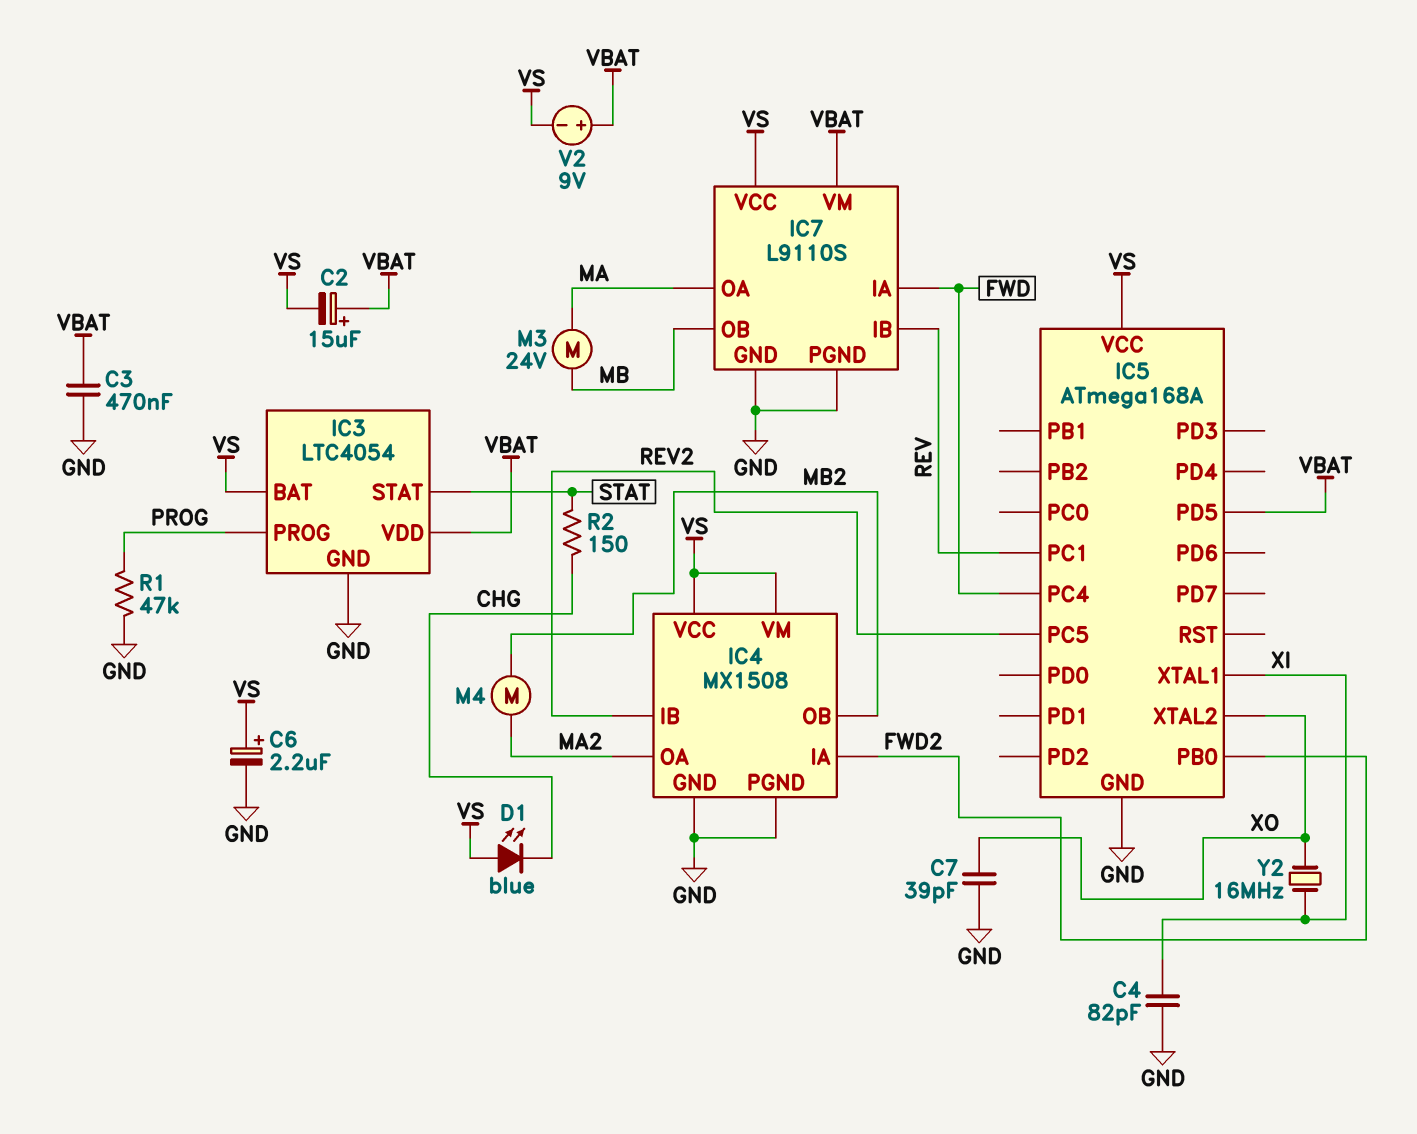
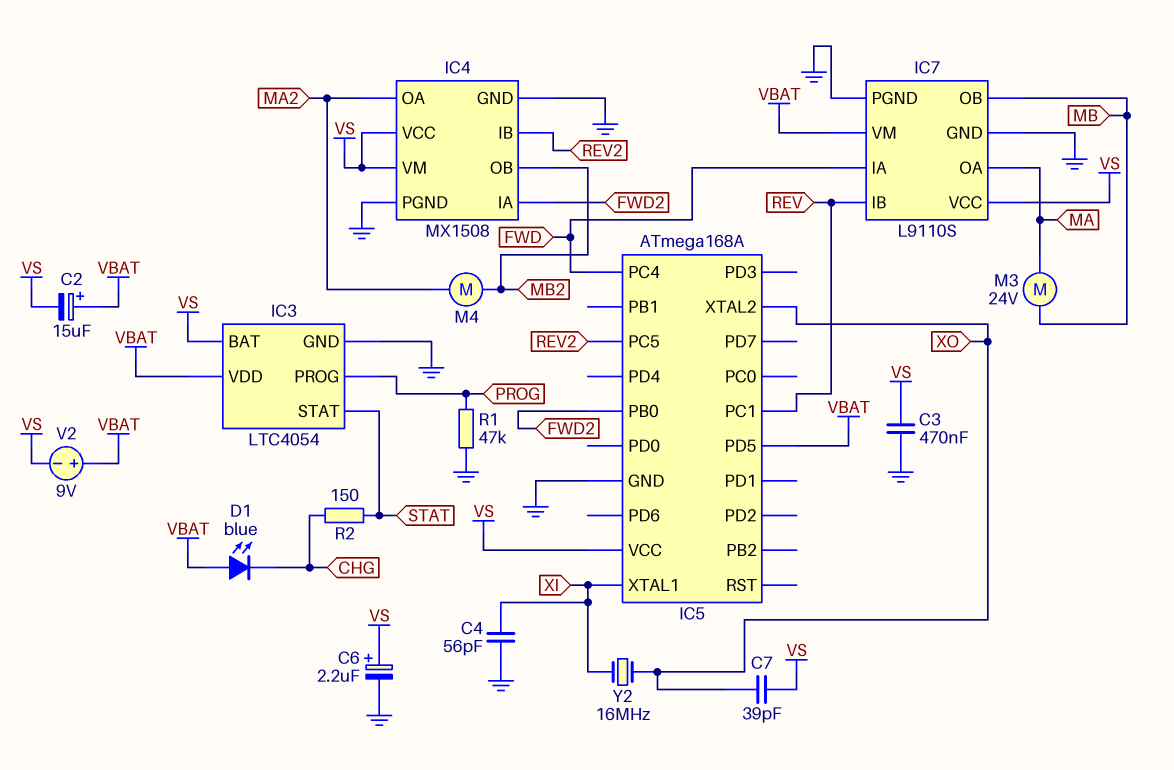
C3: 470nF (GND, VBAT) -> 470nF (GND, VS)
C4: 82pF (GND, XI) -> 56pF (GND, XI)
C7: 39pF (GND, XO) -> 39pF (VS, XO)
D1: LED blue (A VS, K CHG) -> LED blue (A VBAT, K CHG)

